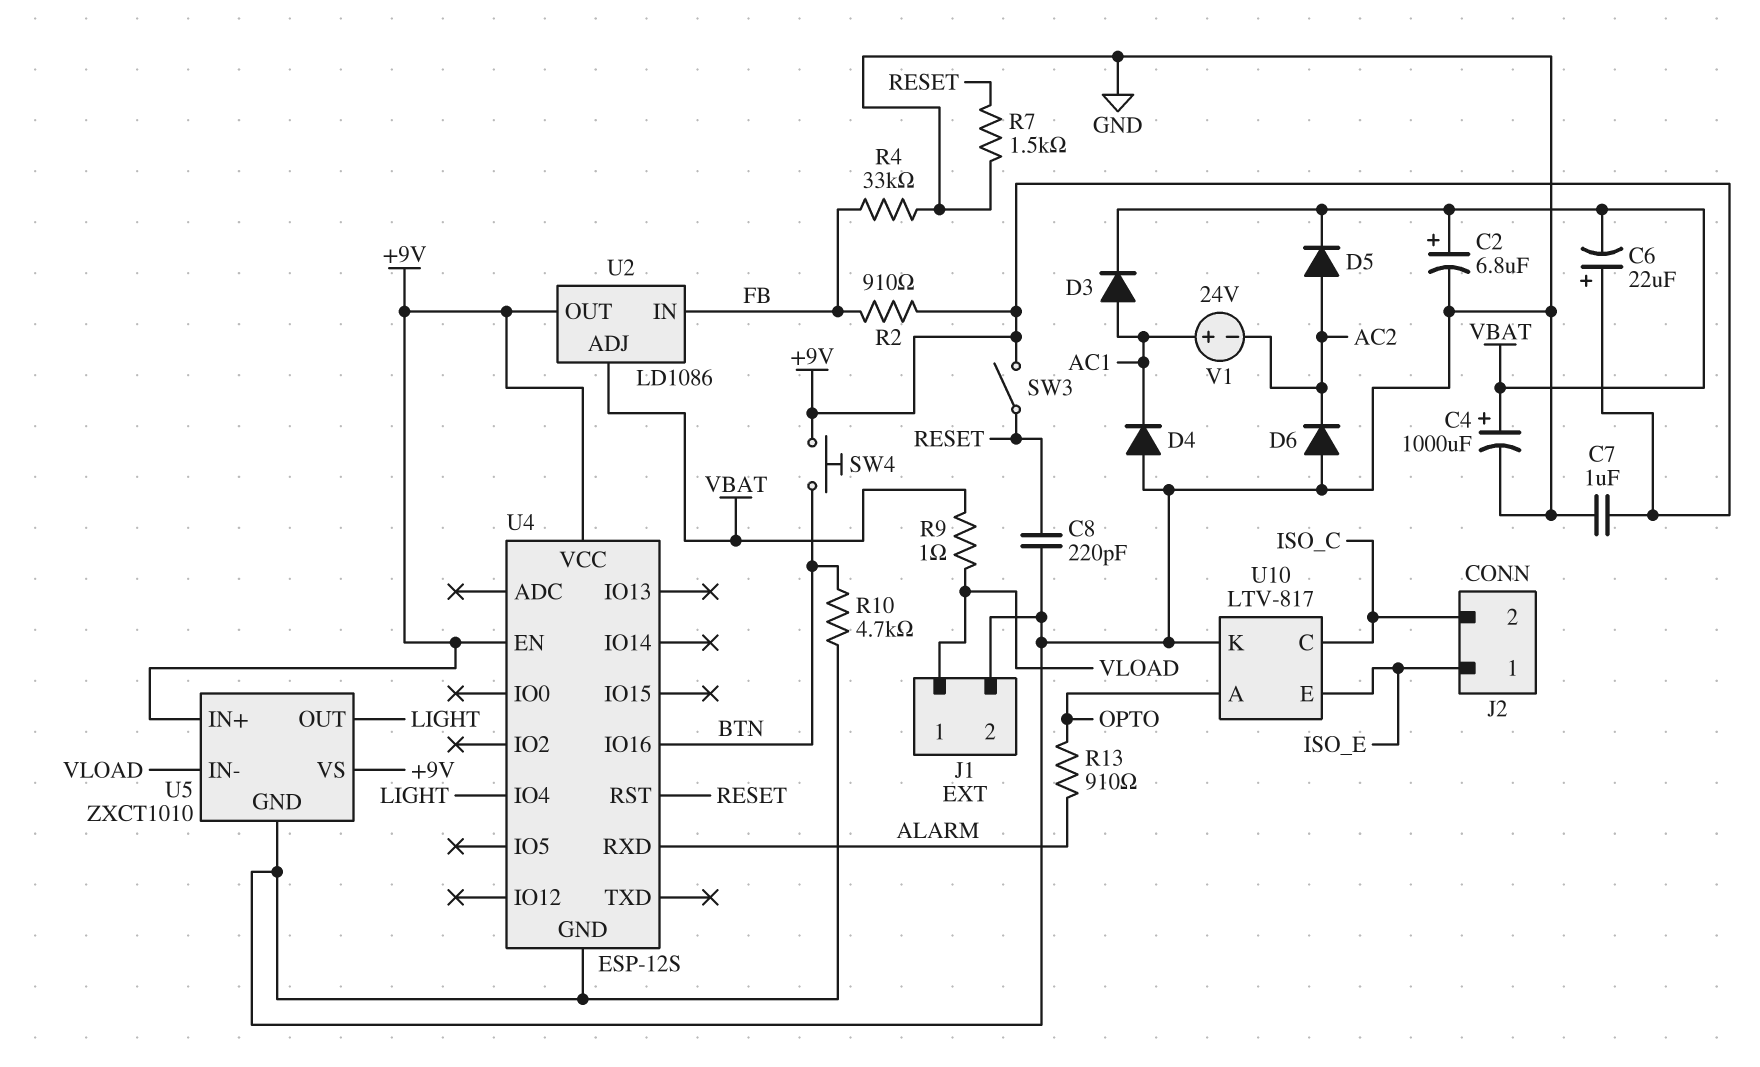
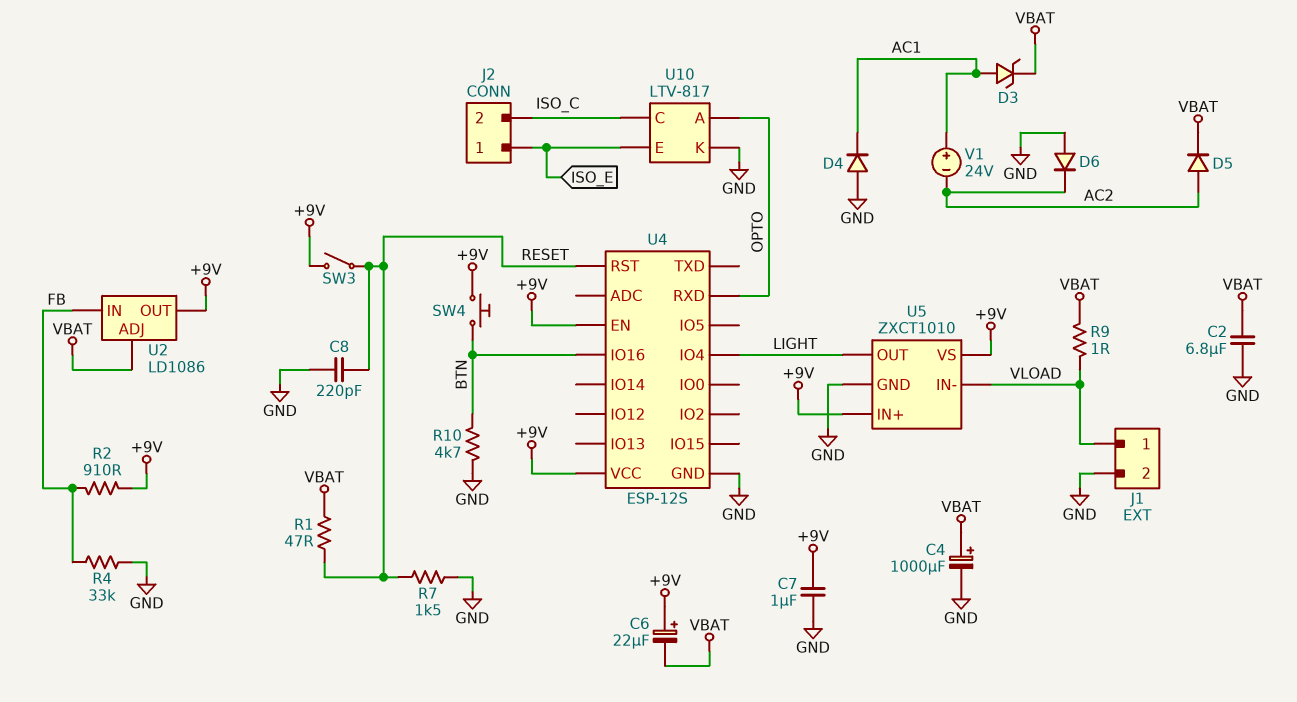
C2: 6.8uF (plus VBAT, minus GND) -> 6.8uF (GND, VBAT)
D3: diode (A AC1, K VBAT) -> zener (A AC1, K VBAT)
R1: none -> 47 (RESET, VBAT)
R13: 910 (ALARM, OPTO) -> none
U4 pin RXD: ALARM -> OPTO

